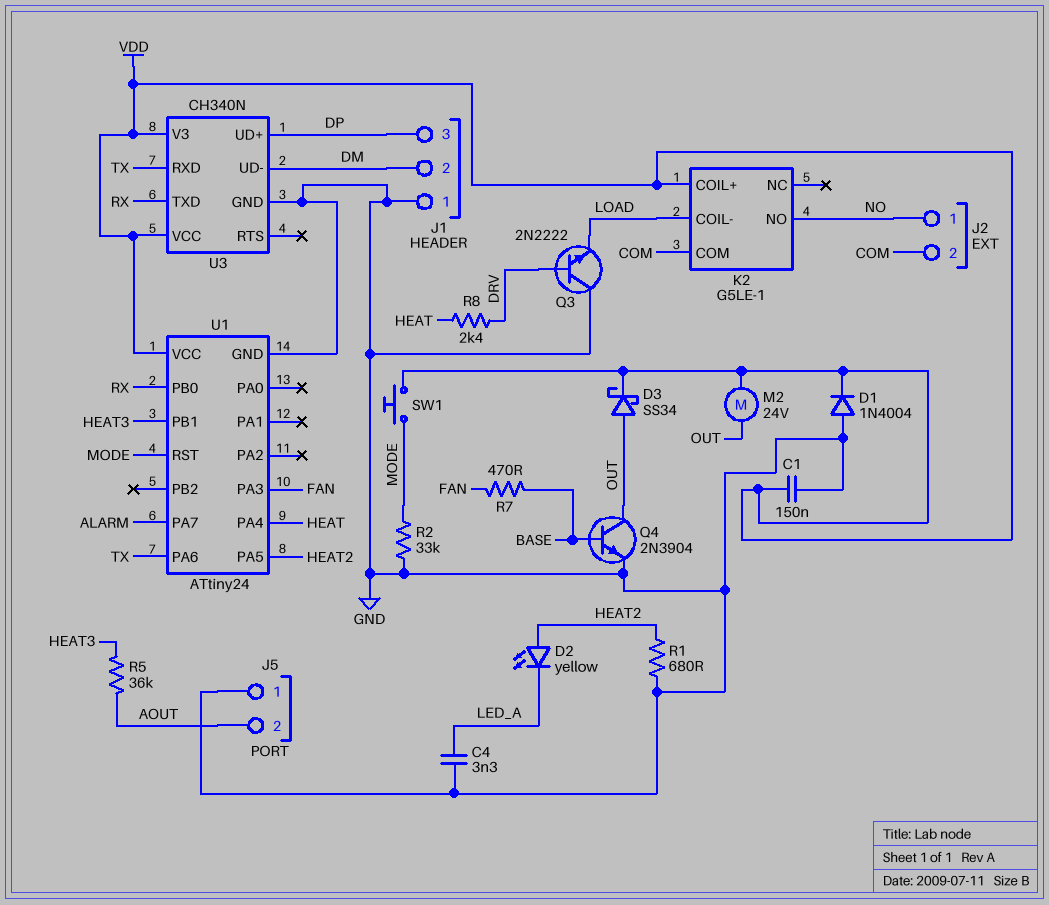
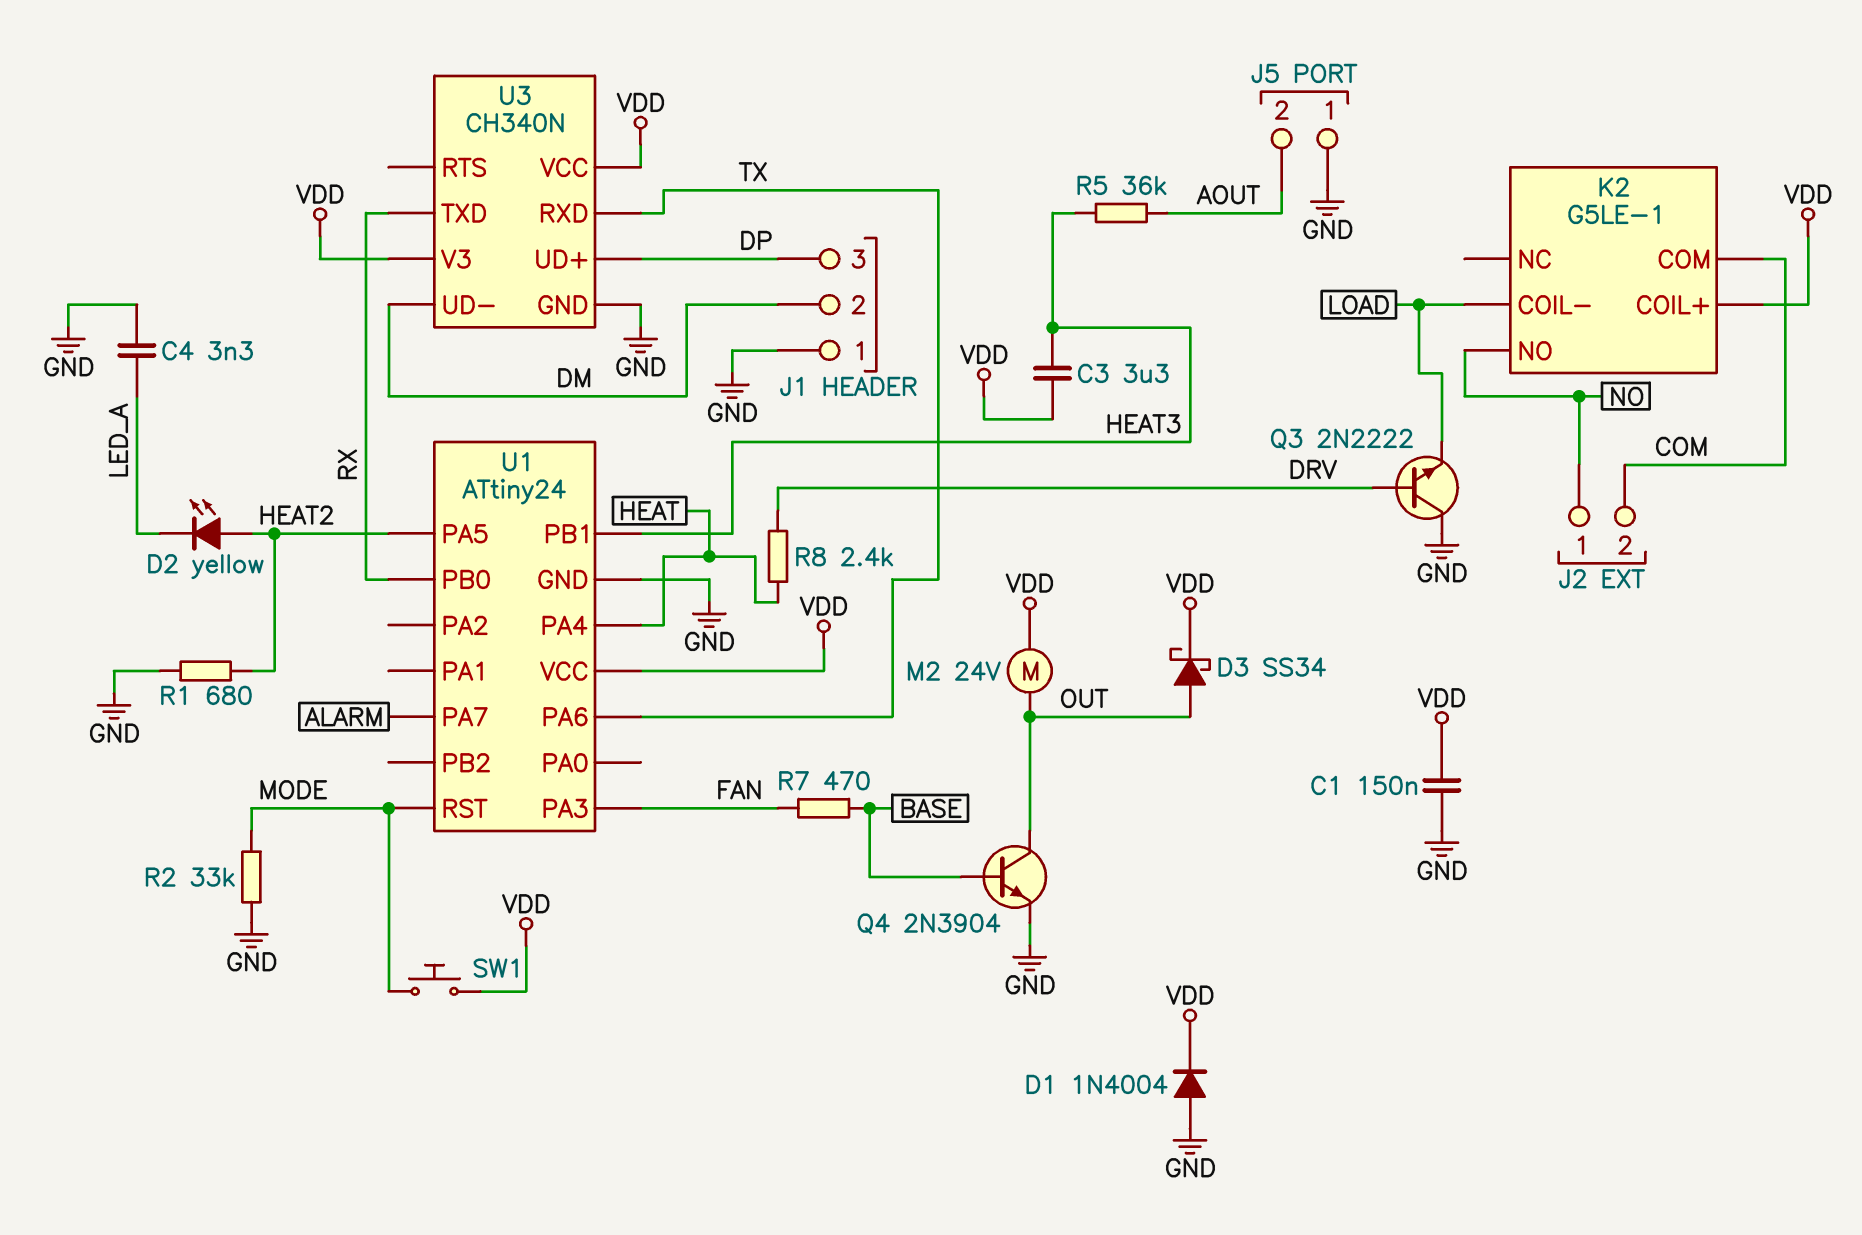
C3: none -> 3.3uF (HEAT3, VDD)

